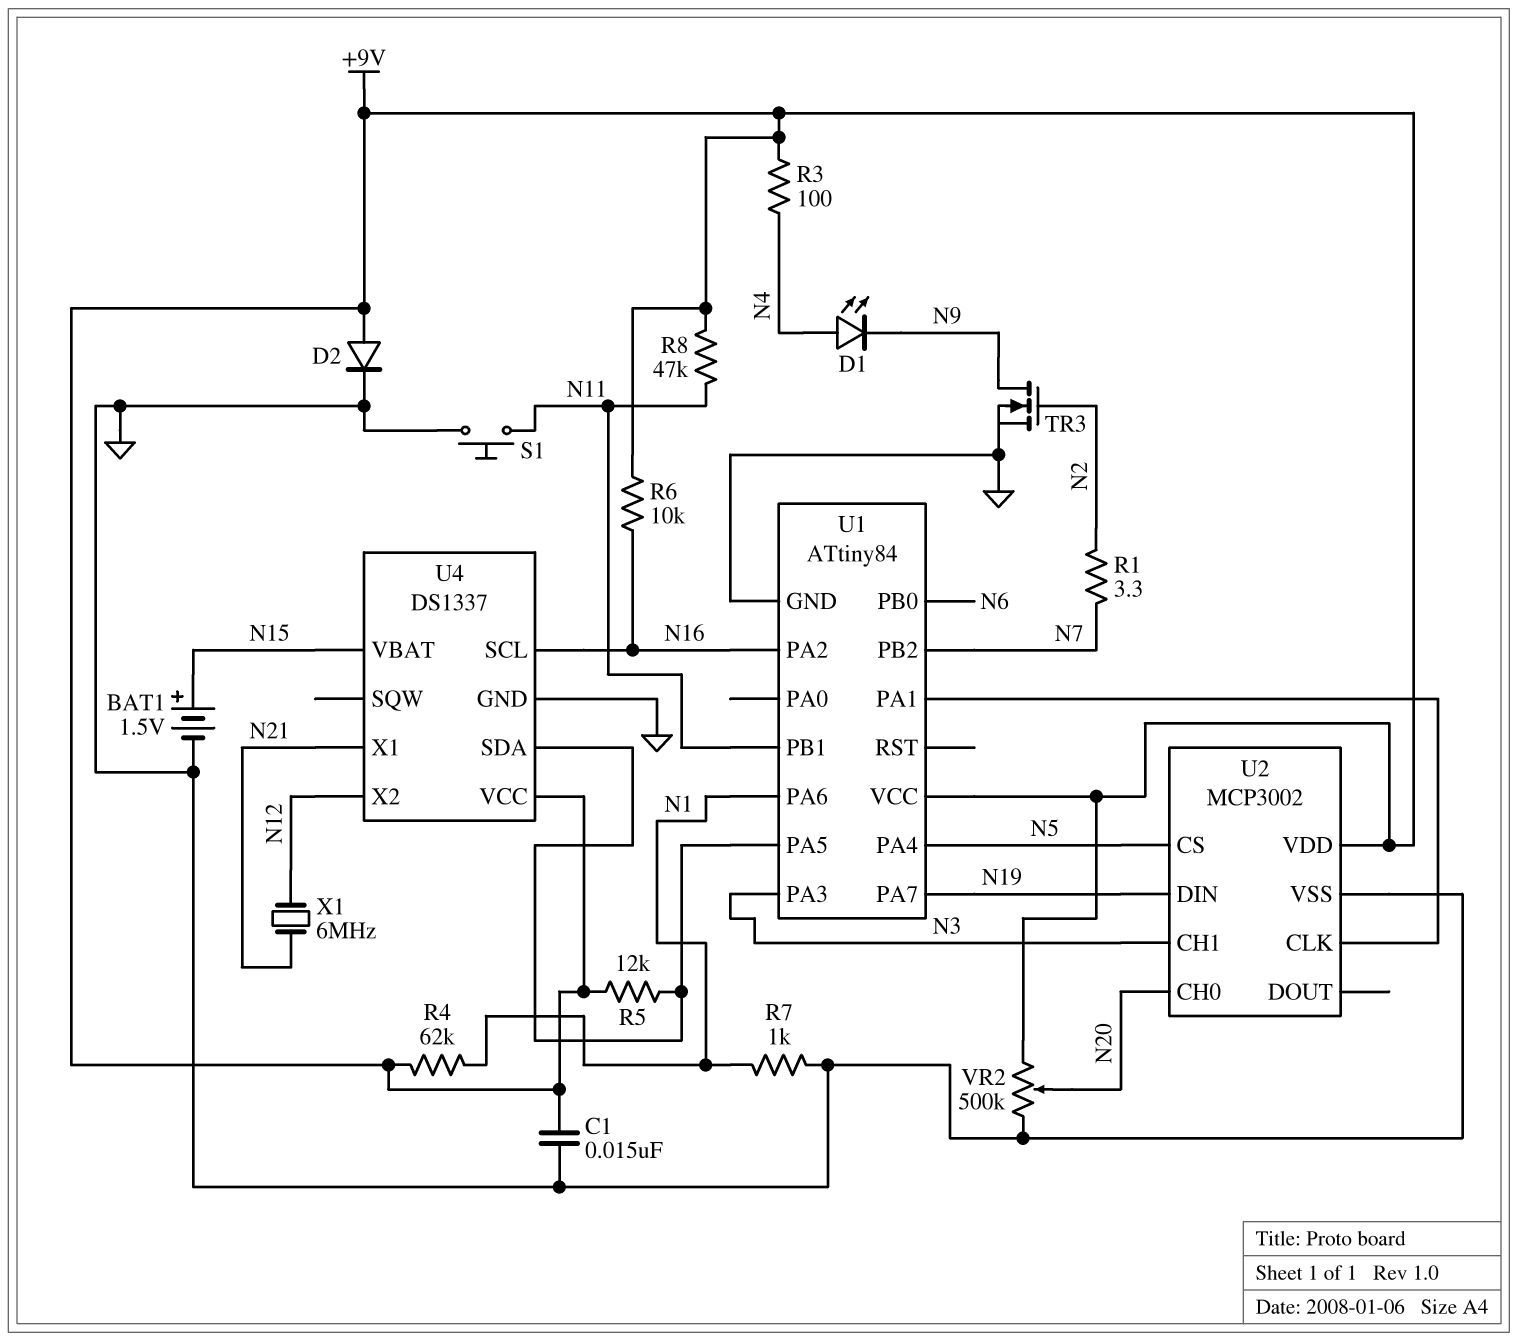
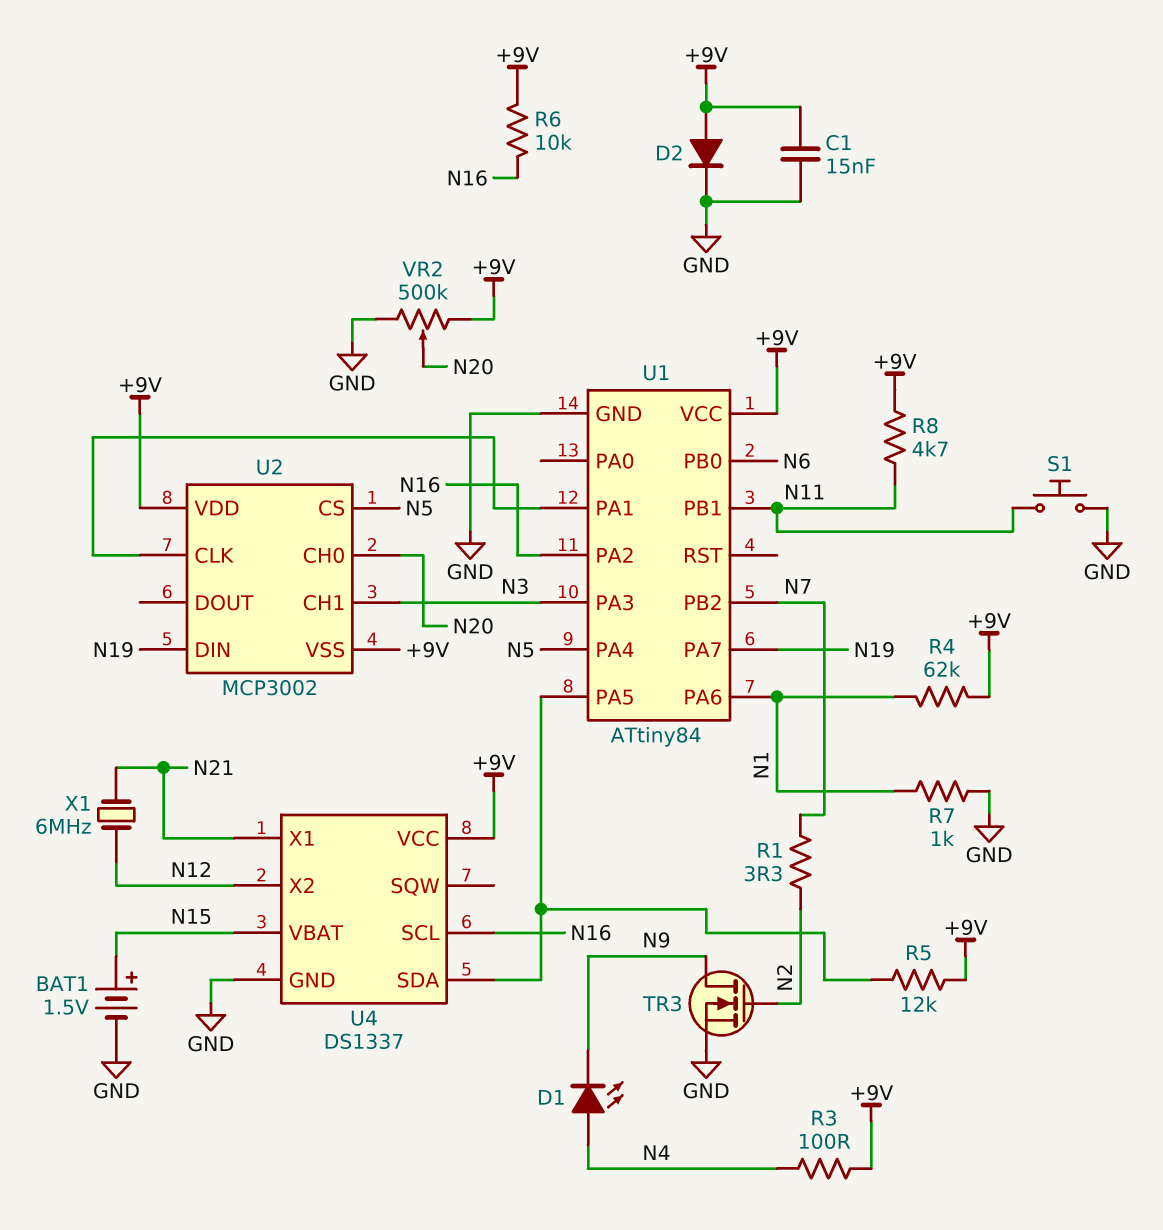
R8: 47k (+9V, N11) -> 4.7k (+9V, N11)
U2 pin VSS: GND -> +9V

